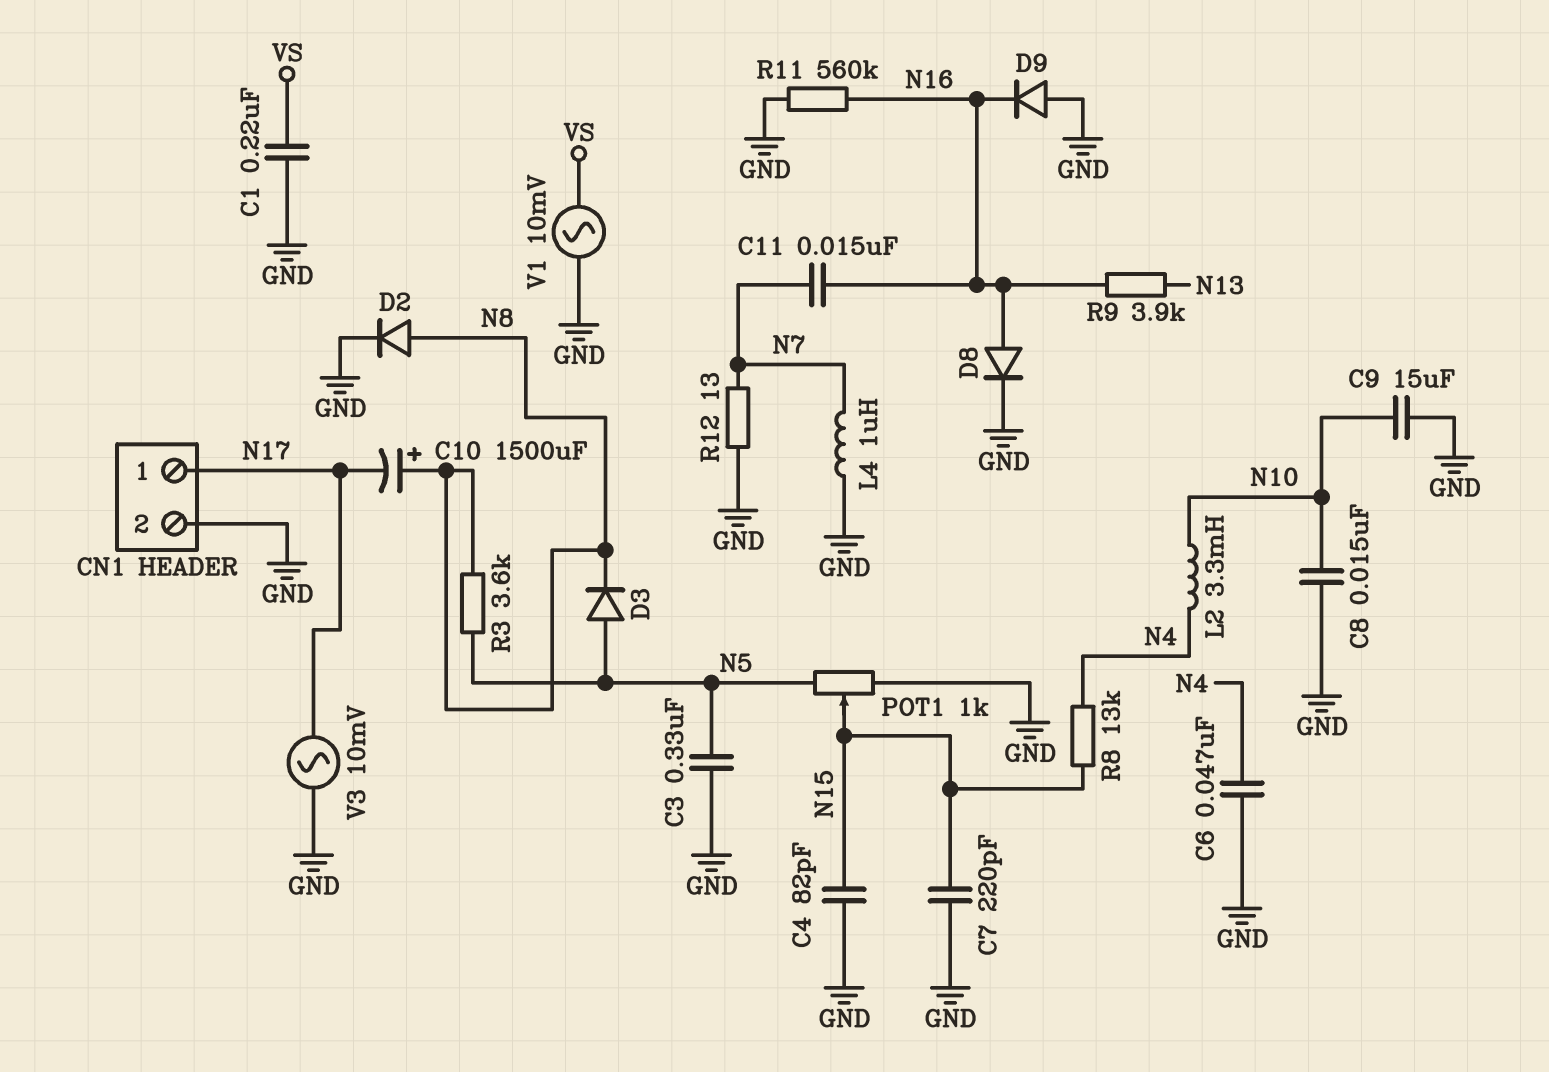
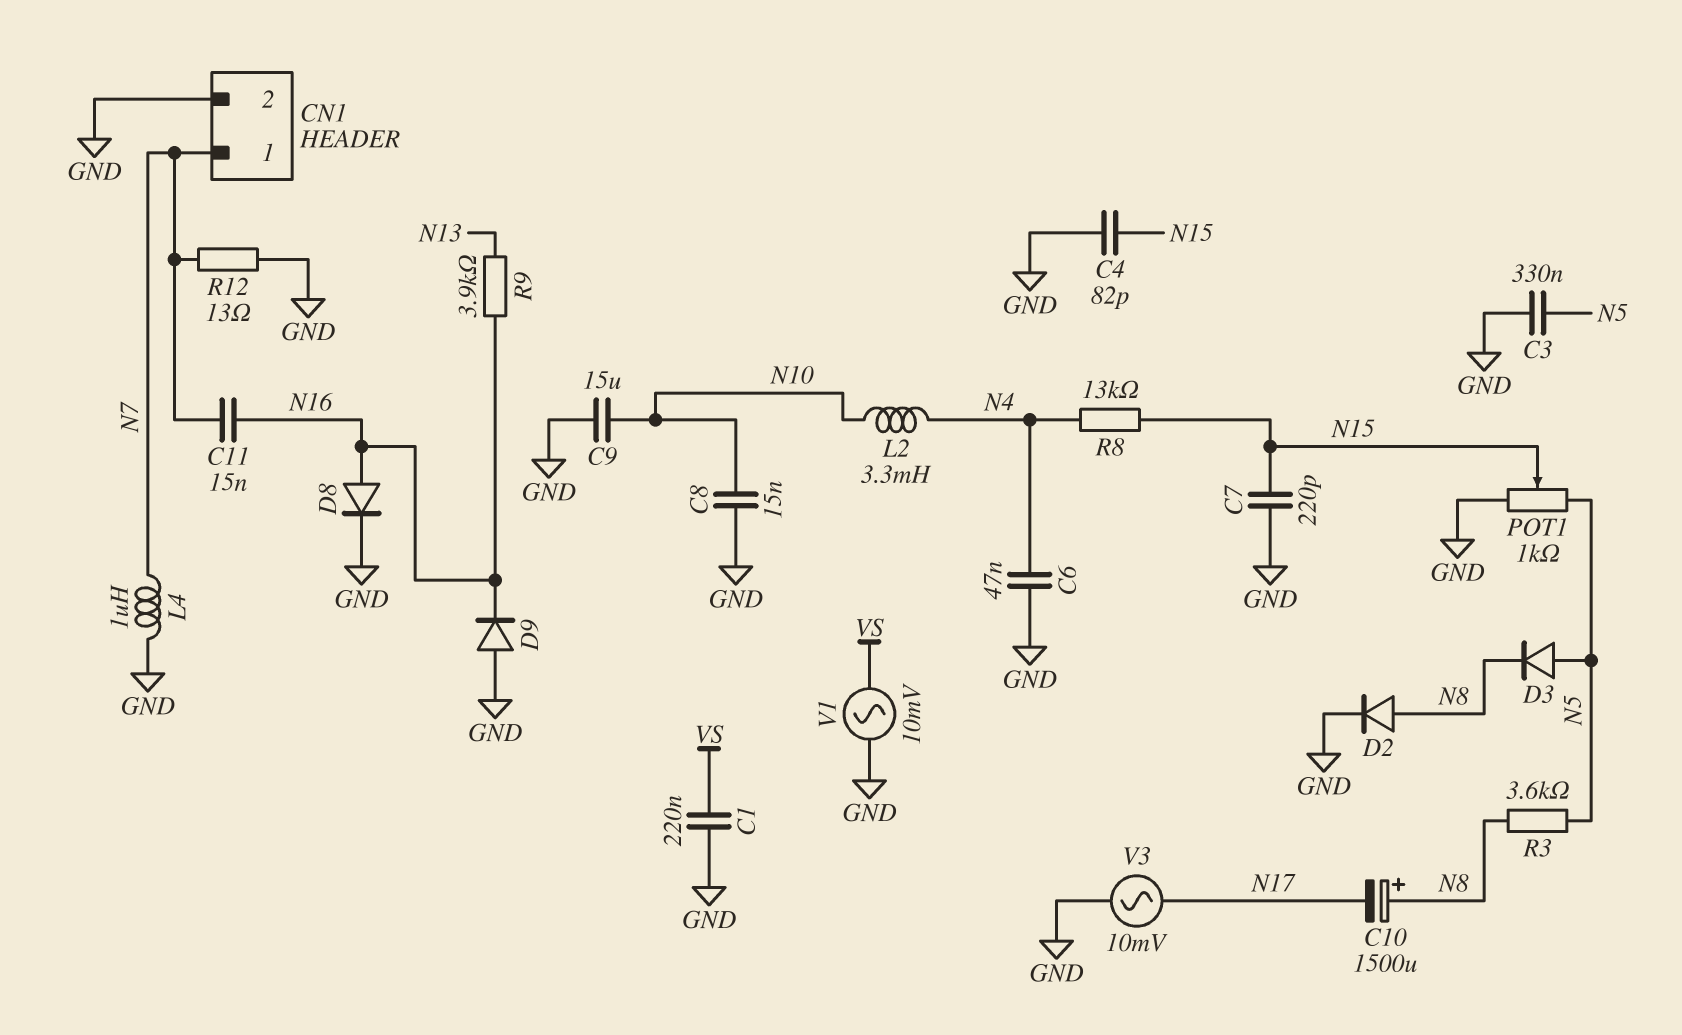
CN1 pin 1: N17 -> N7
R11: 560k (GND, N16) -> none

